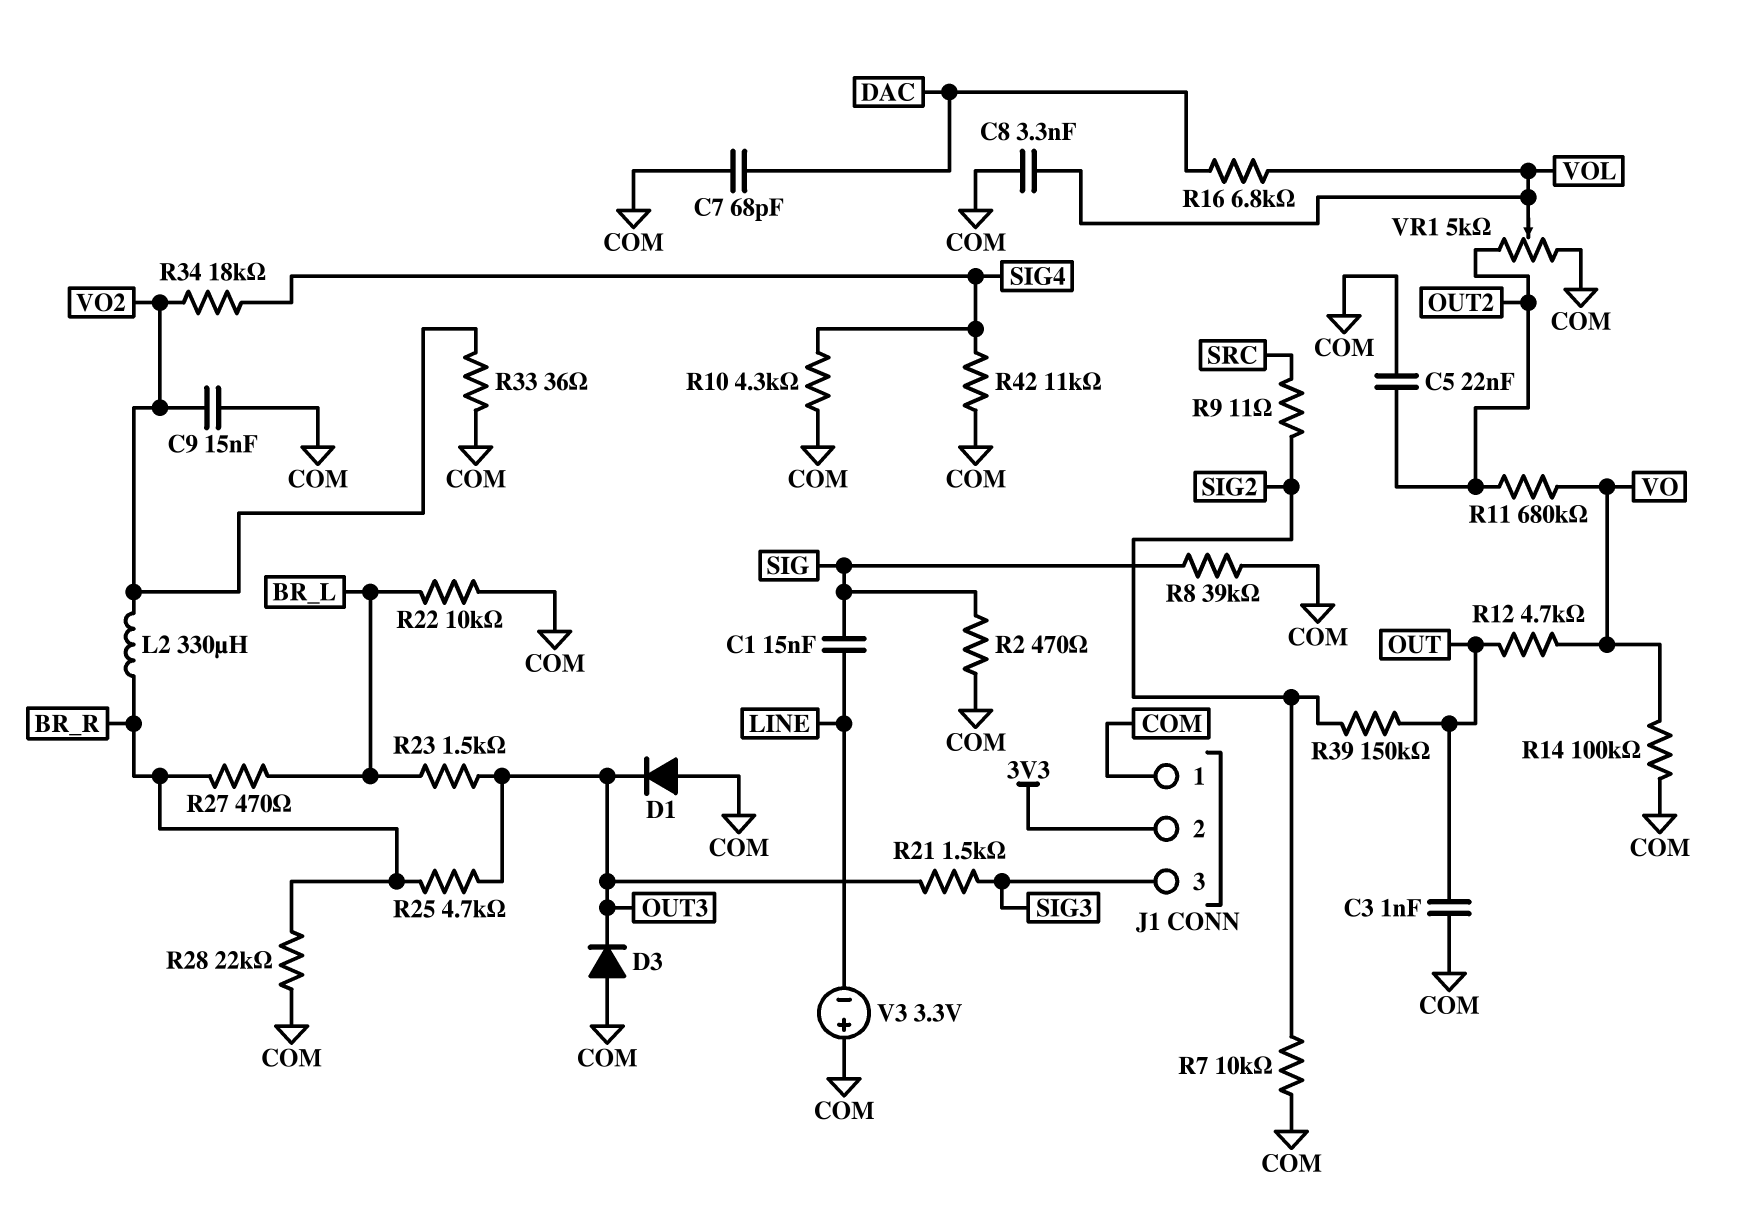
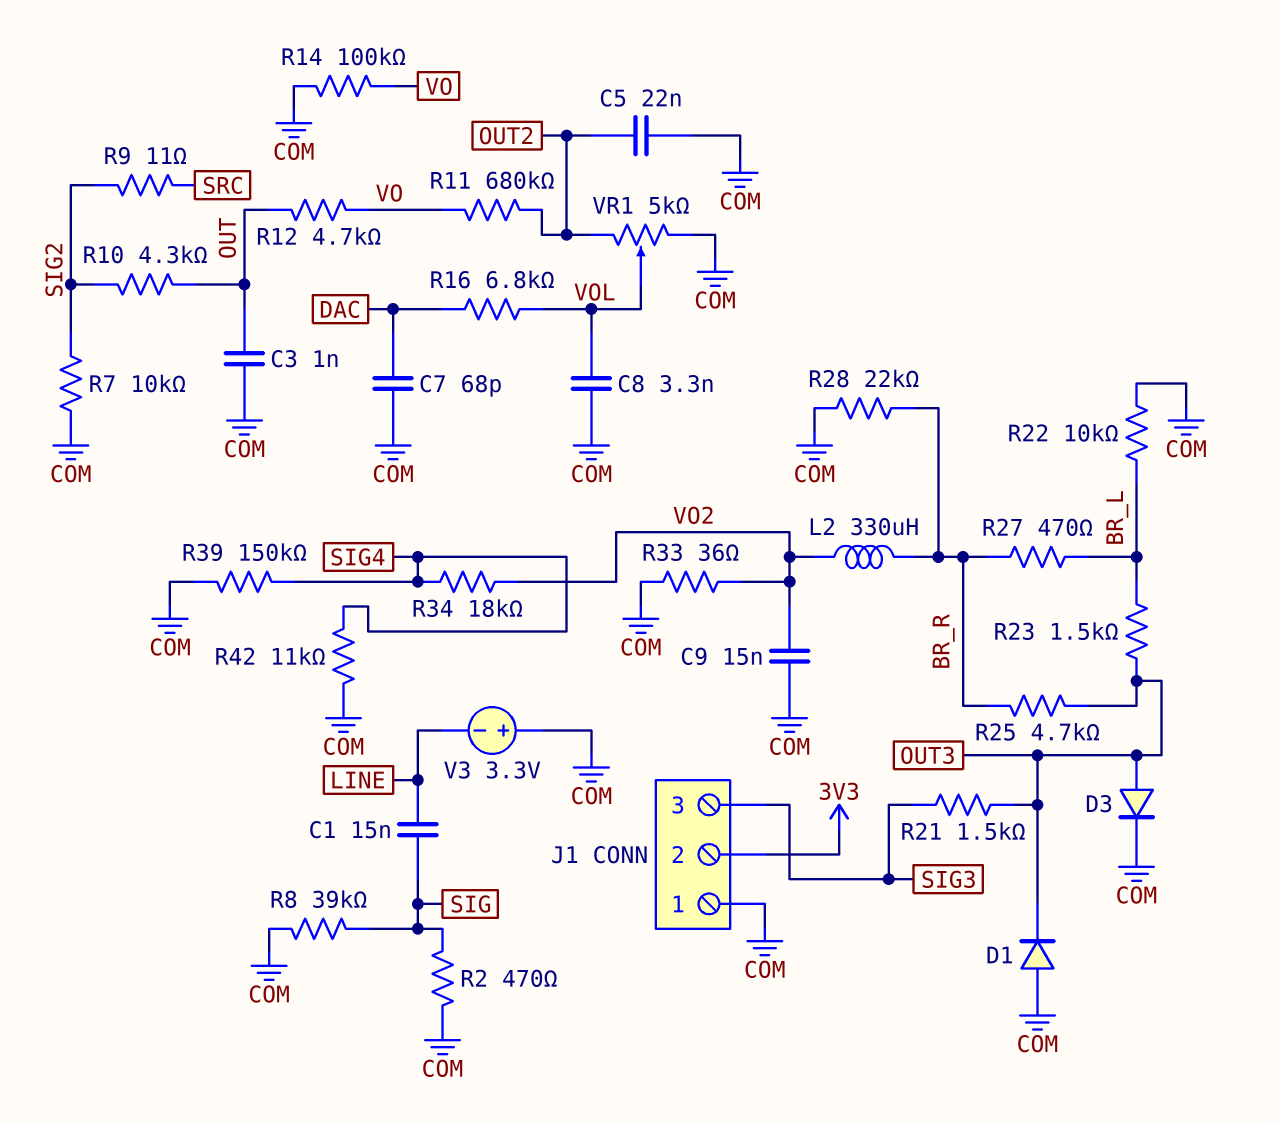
D3: diode (A COM, K OUT3) -> diode (A OUT3, K COM)
R10: 4.3k (COM, SIG4) -> 4.3k (OUT, SIG2)
R39: 150k (OUT, SIG2) -> 150k (COM, SIG4)

